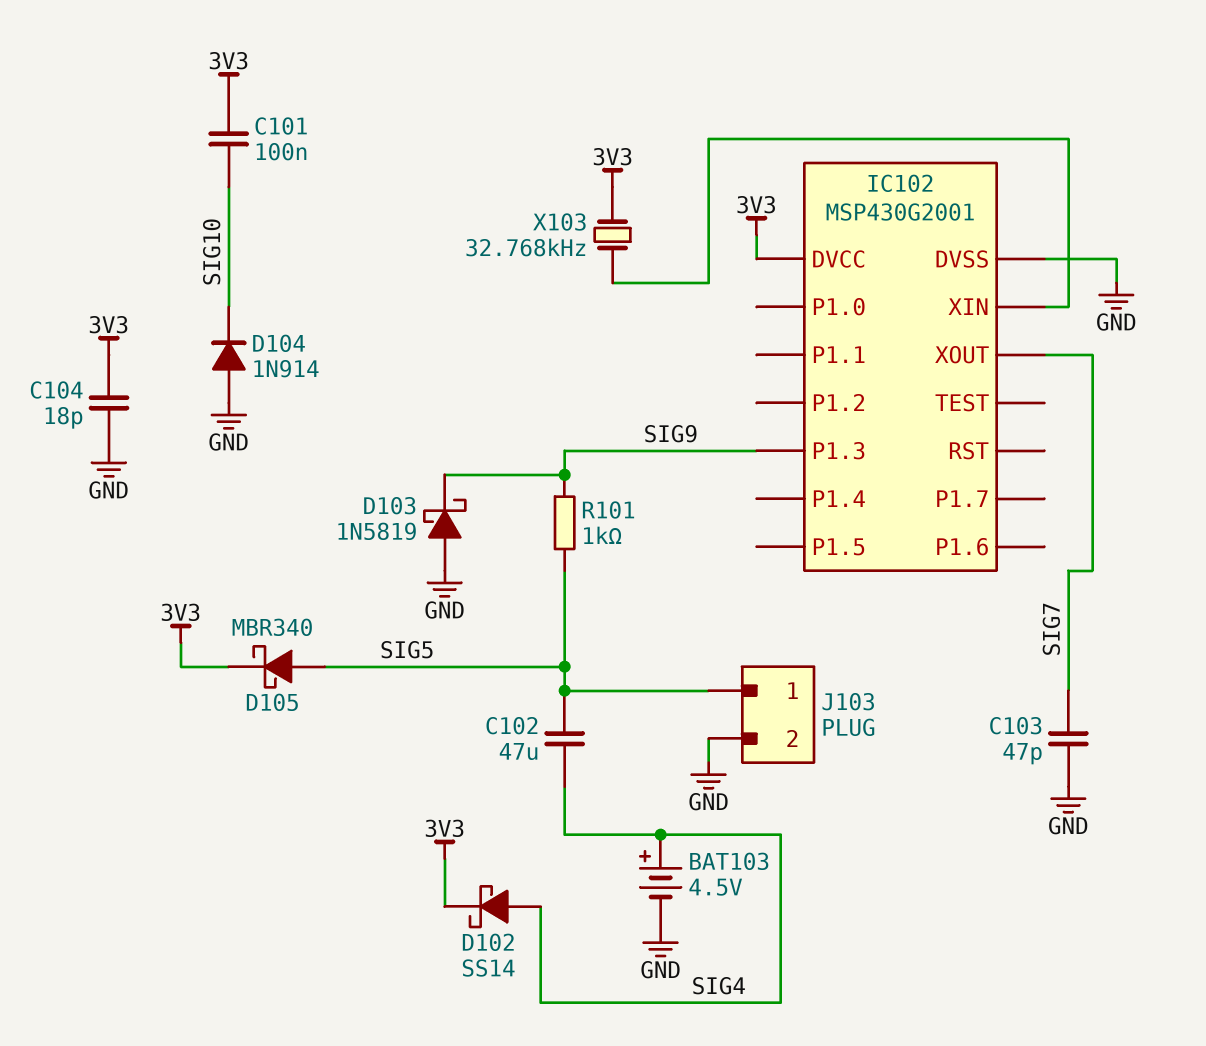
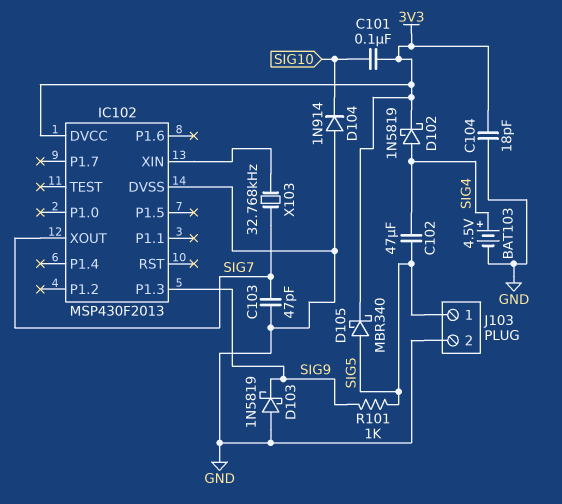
D102: schottky SS14 (A SIG4, K 3V3) -> schottky 1N5819 (A SIG4, K 3V3)
IC102: MSP430G2001 -> MSP430F2013
X103: 32.768kHz (3V3, IC102/XIN) -> 32.768kHz (IC102/XIN, SIG7)

